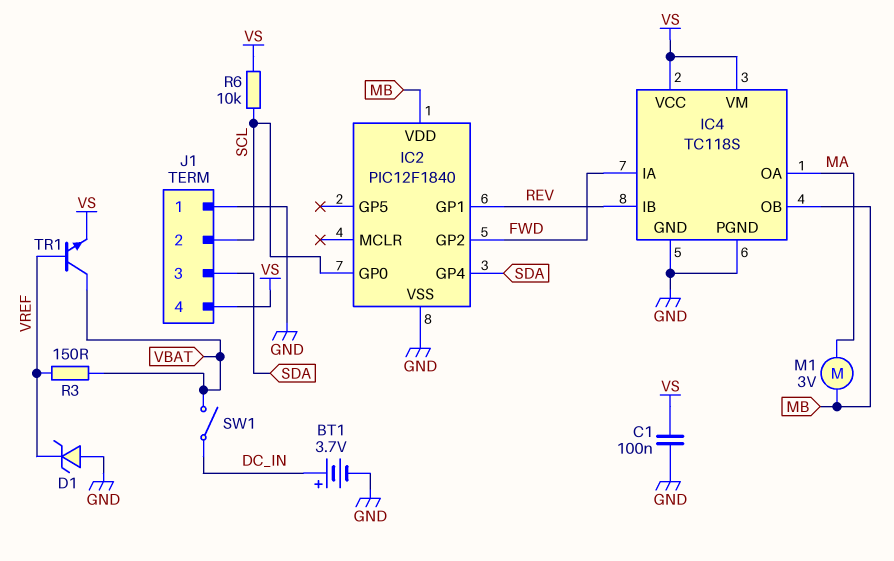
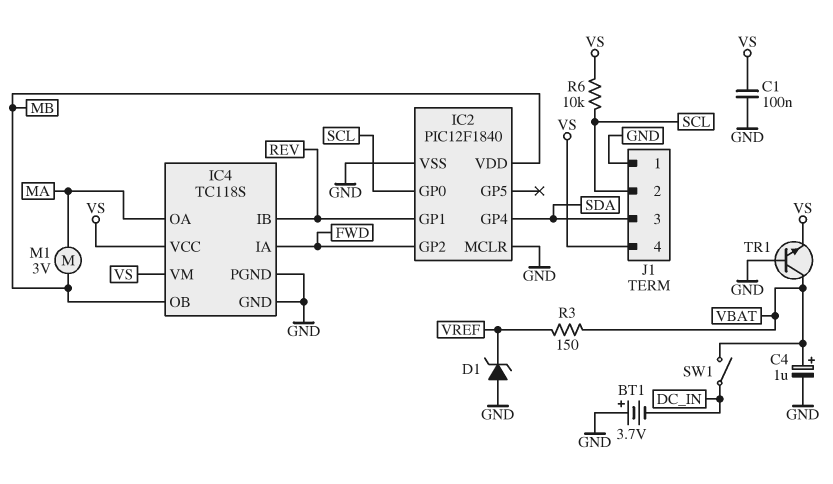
BT1: 3.7V (plus DC_IN, minus GND) -> 3.7V (plus GND, minus DC_IN)
C4: none -> 1uF (plus VBAT, minus GND)
IC2 pin MCLR: none -> GND
TR1: NPN (B VREF, C VBAT, E VS) -> NPN (B GND, C VBAT, E VS)

